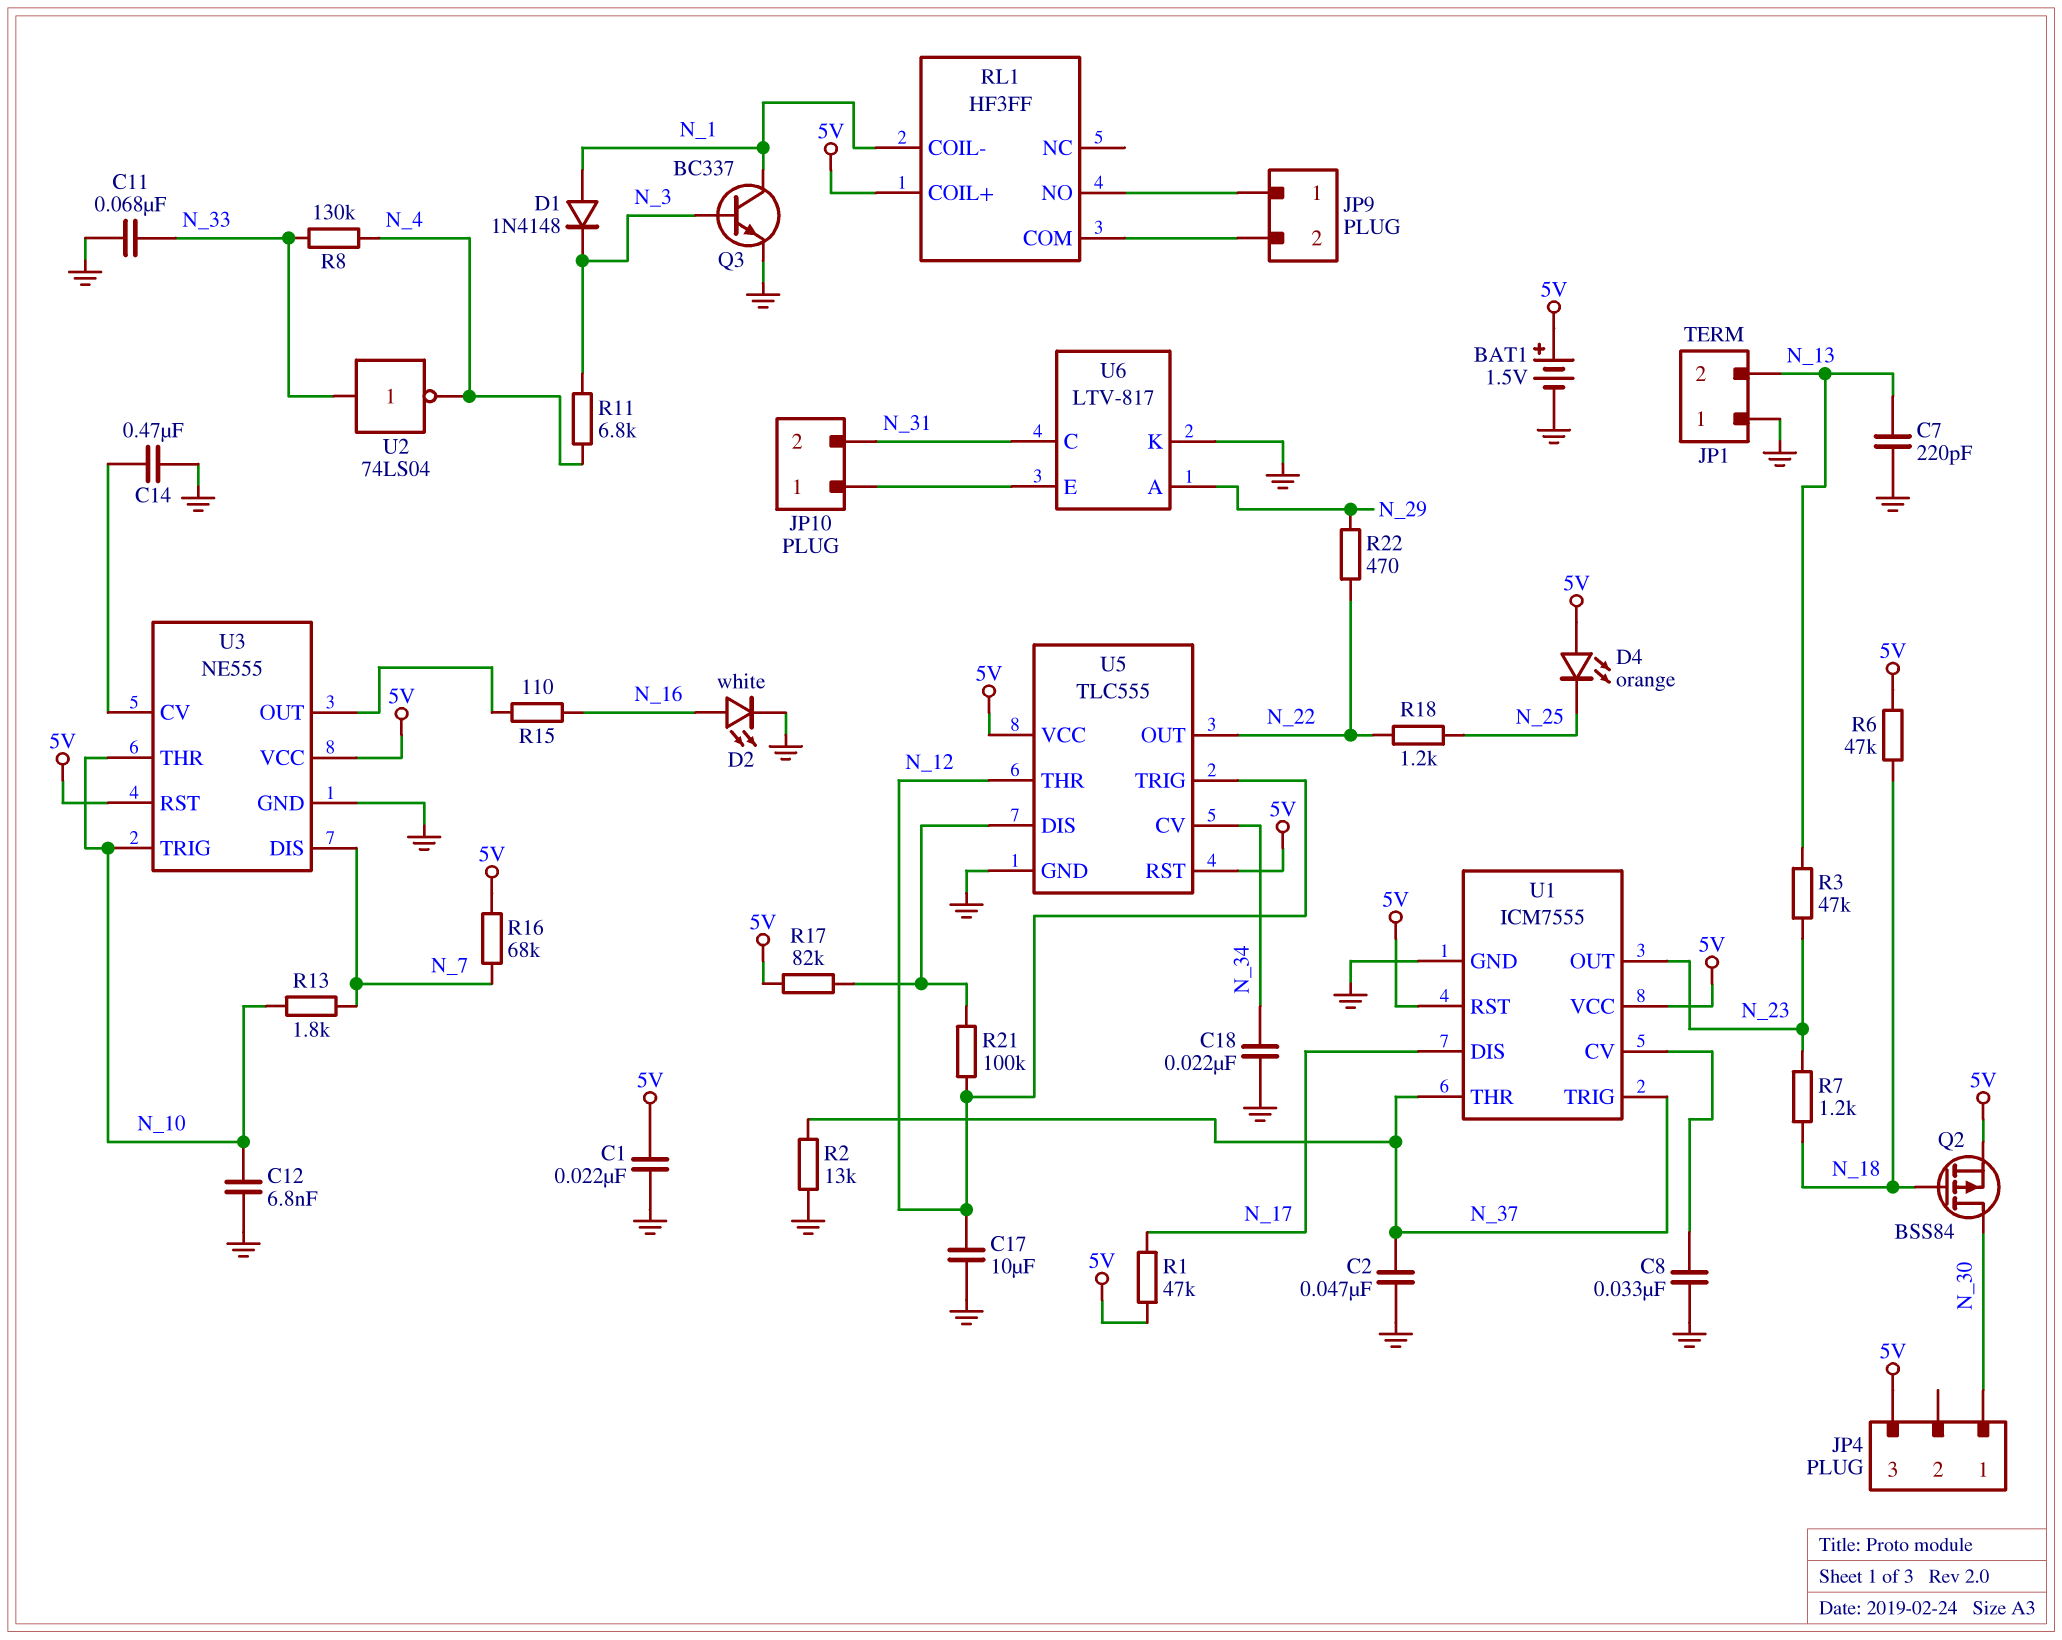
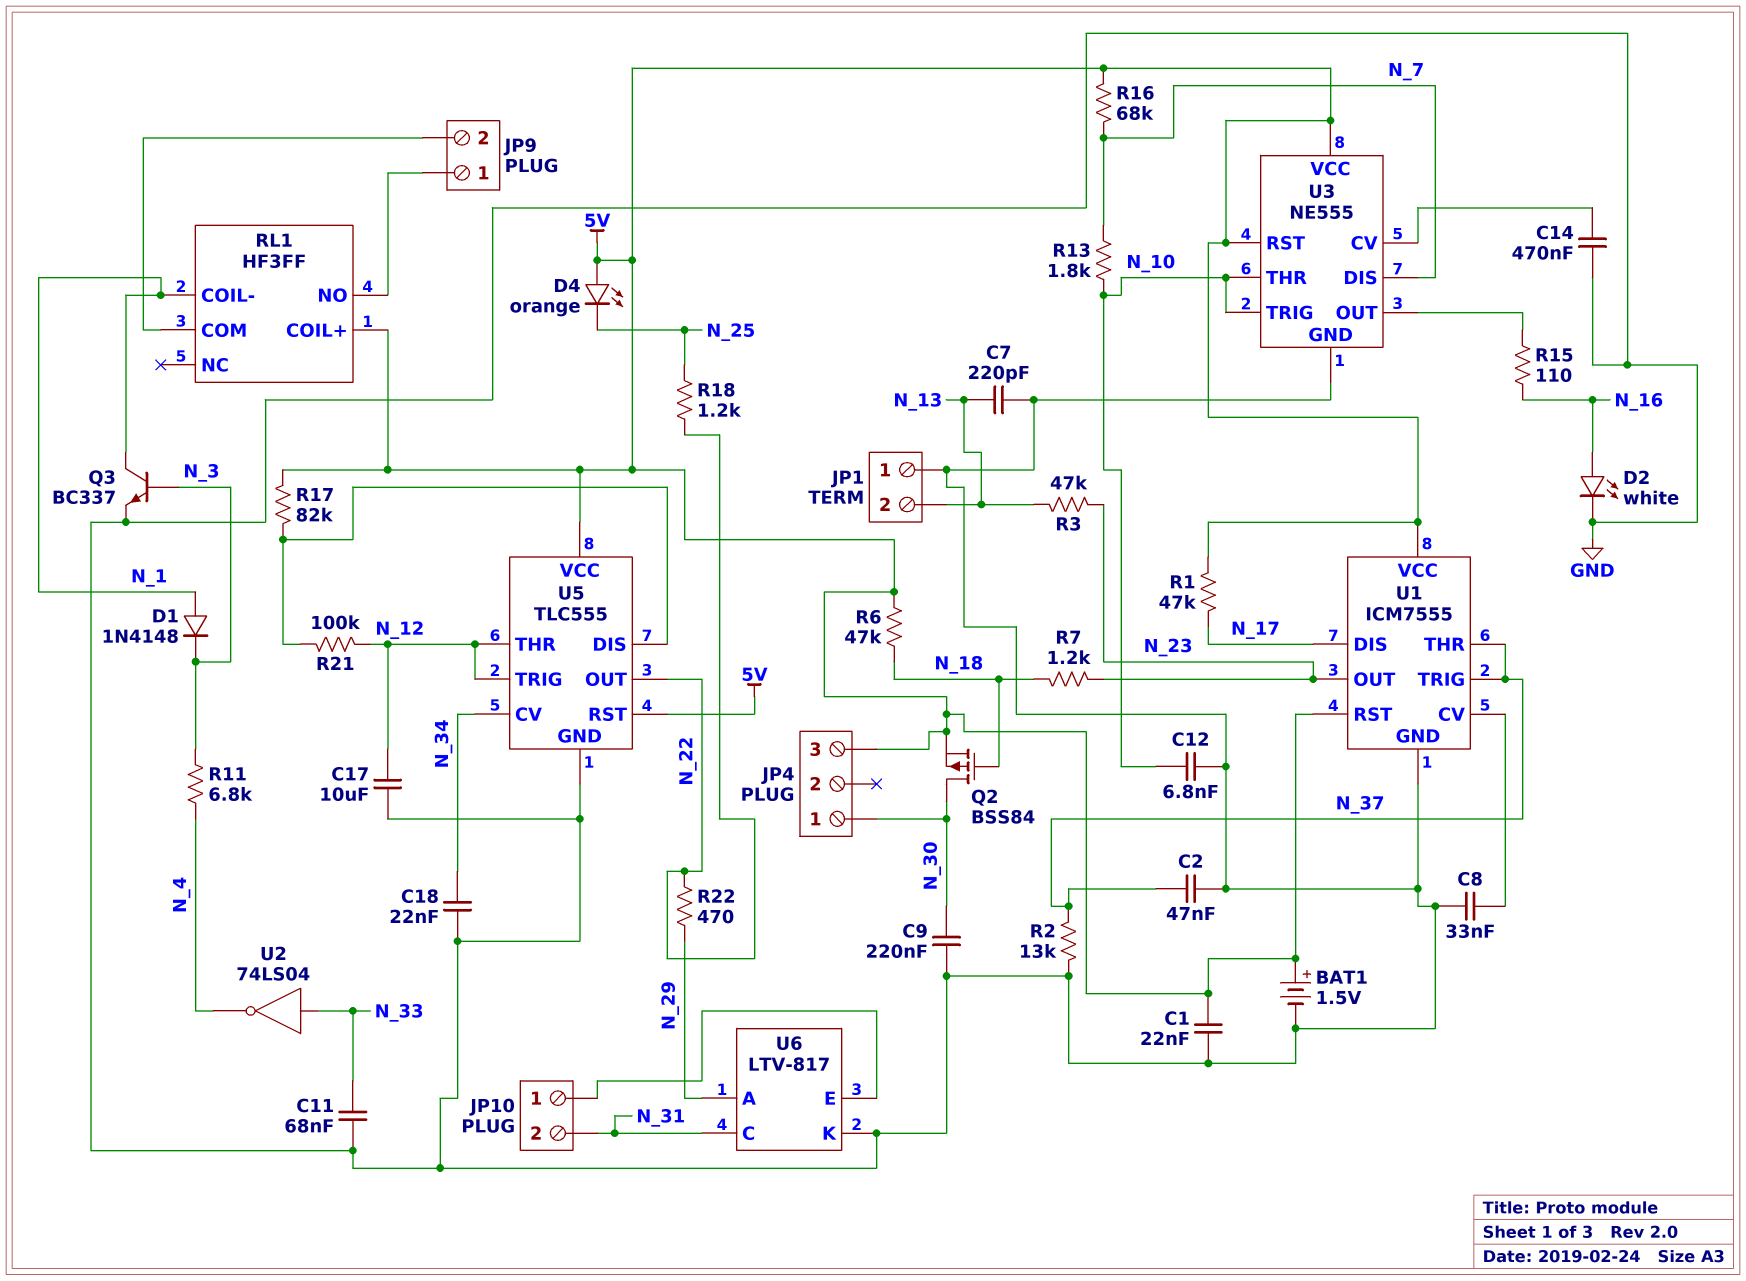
C9: none -> 220nF (GND, N_30)
R8: 130k (N_4, N_33) -> none

